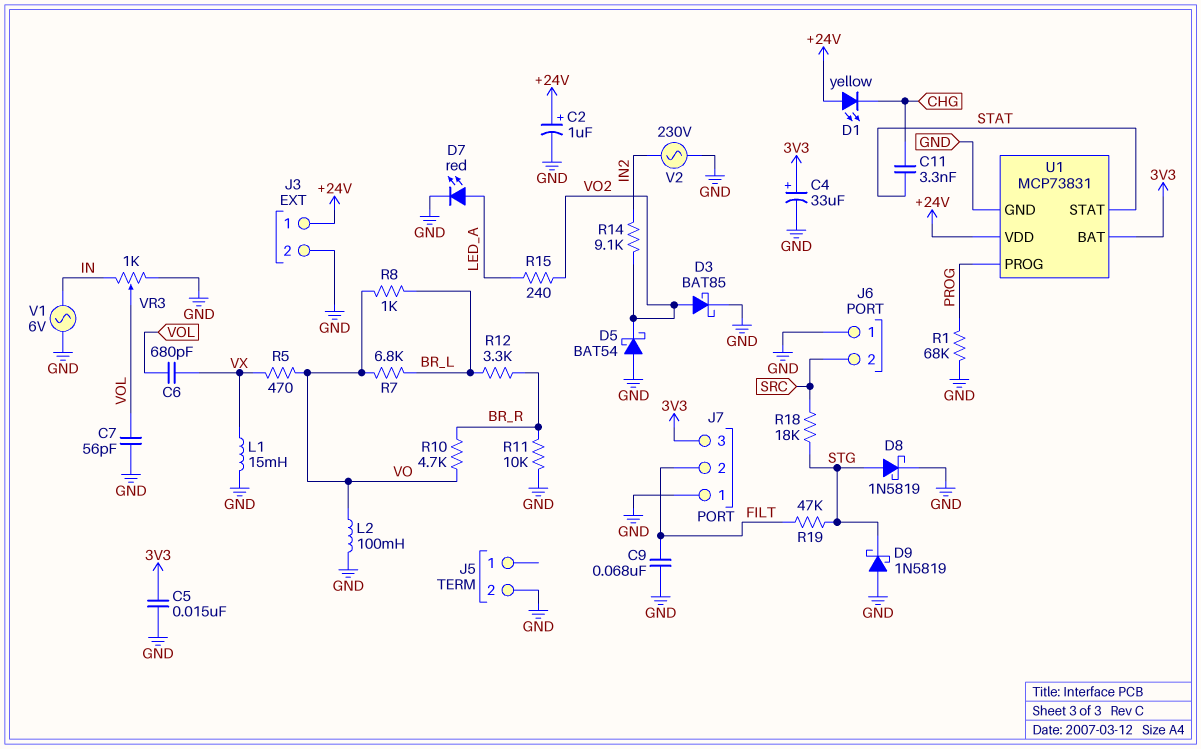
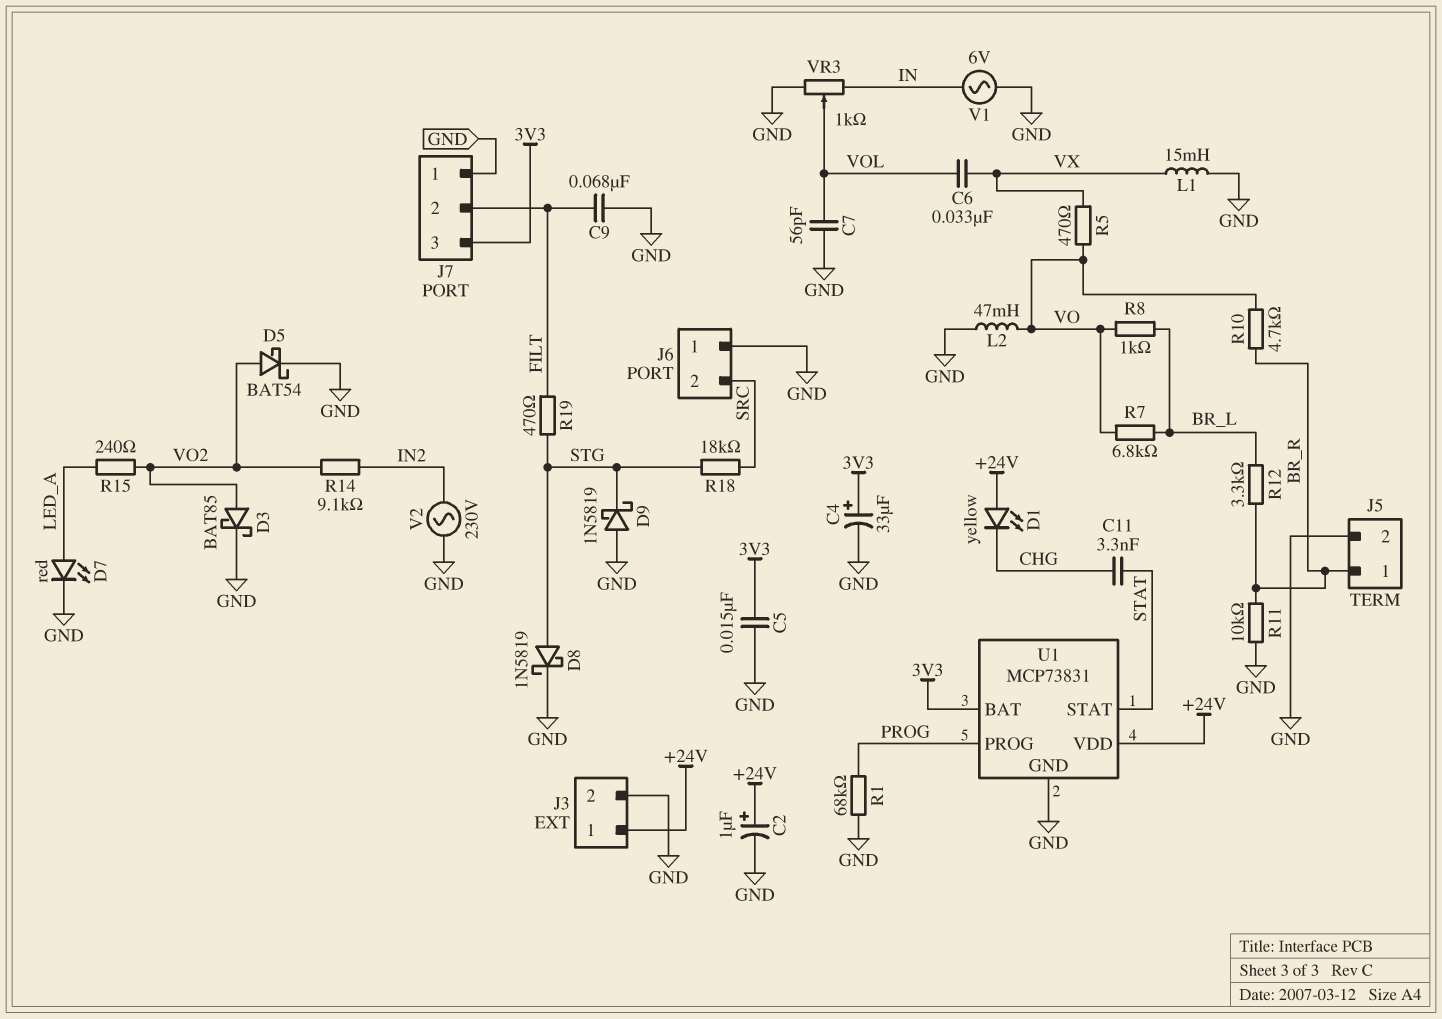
C6: 680pF (VOL, VX) -> 33nF (VOL, VX)
D5: schottky BAT54 (A GND, K VO2) -> schottky BAT54 (A VO2, K GND)
J5 pin 1: none -> BR_R
L2: 100mH (GND, VO) -> 47mH (GND, VO)
R19: 47k (FILT, STG) -> 470 (FILT, STG)

